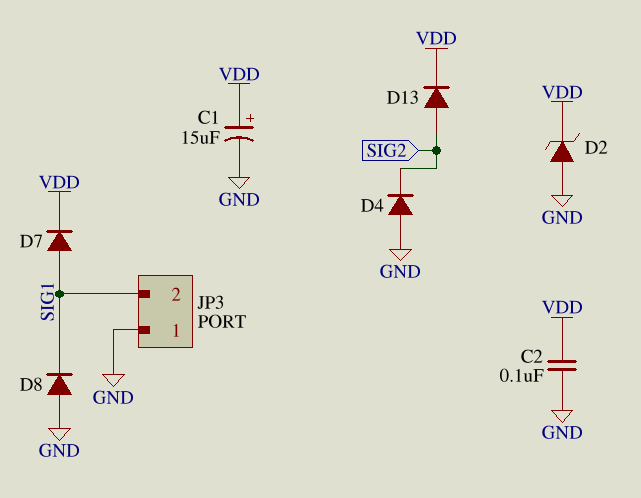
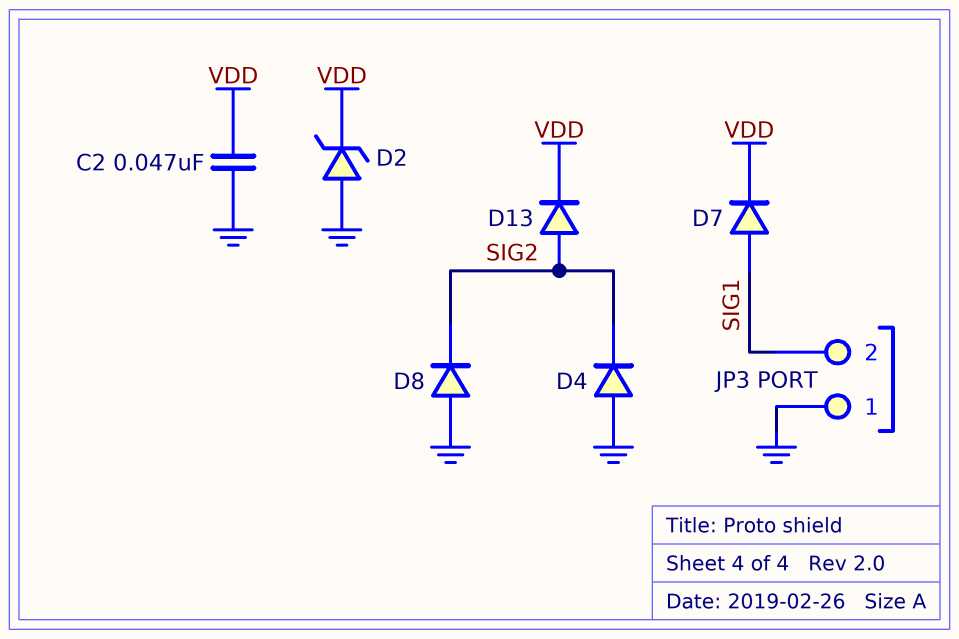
C1: 15uF (plus VDD, minus GND) -> none
C2: 100nF (GND, VDD) -> 47nF (GND, VDD)
D8: diode (A GND, K SIG1) -> diode (A GND, K SIG2)

